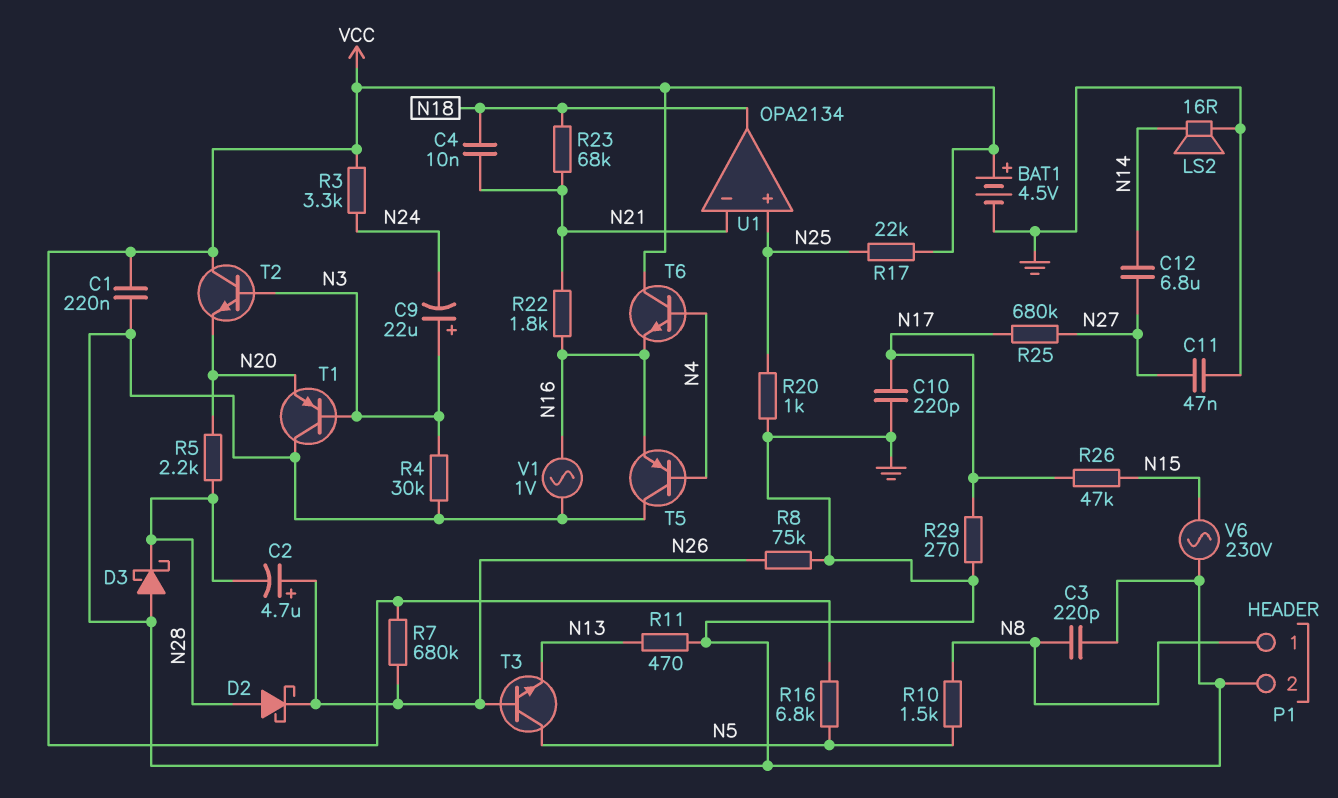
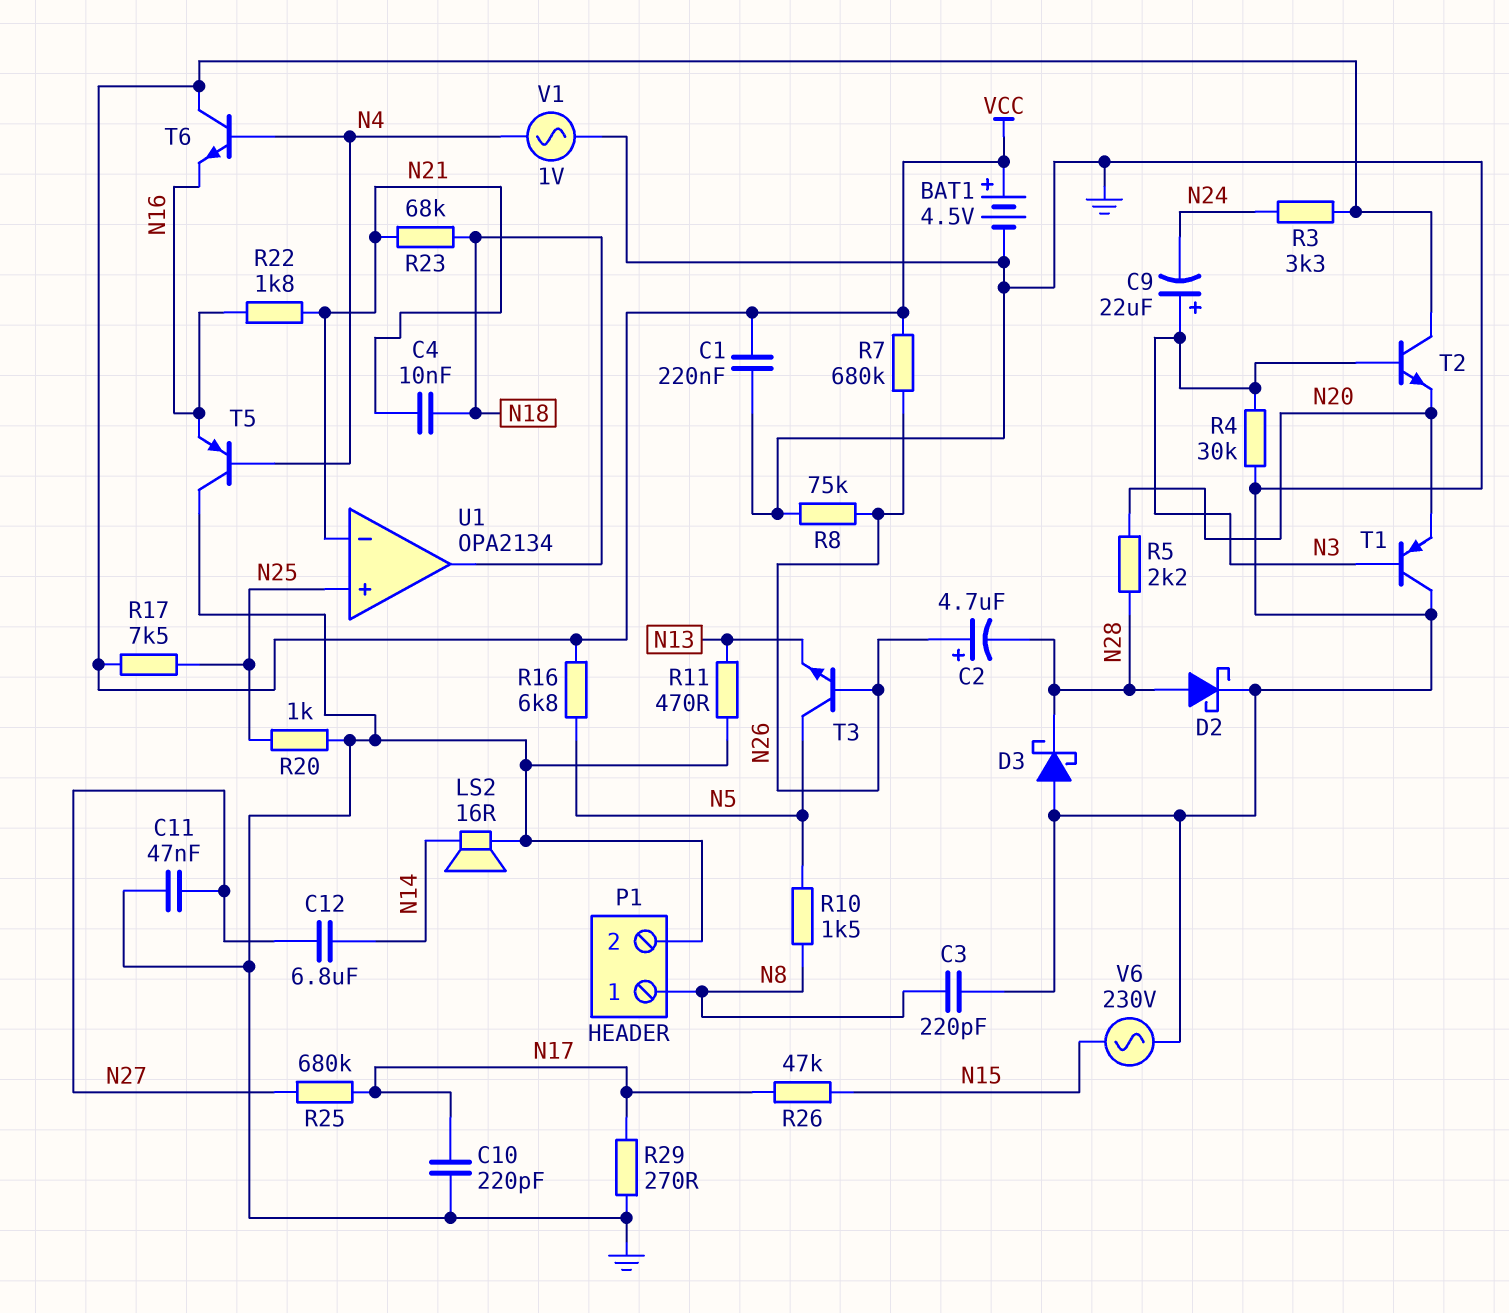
D2: schottky (A N28, K N26) -> schottky (A N28, K GND)
R17: 22k (N25, VCC) -> 7.5k (N25, VCC)
V1: AC 1V (GND, N16) -> AC 1V (GND, N4)

